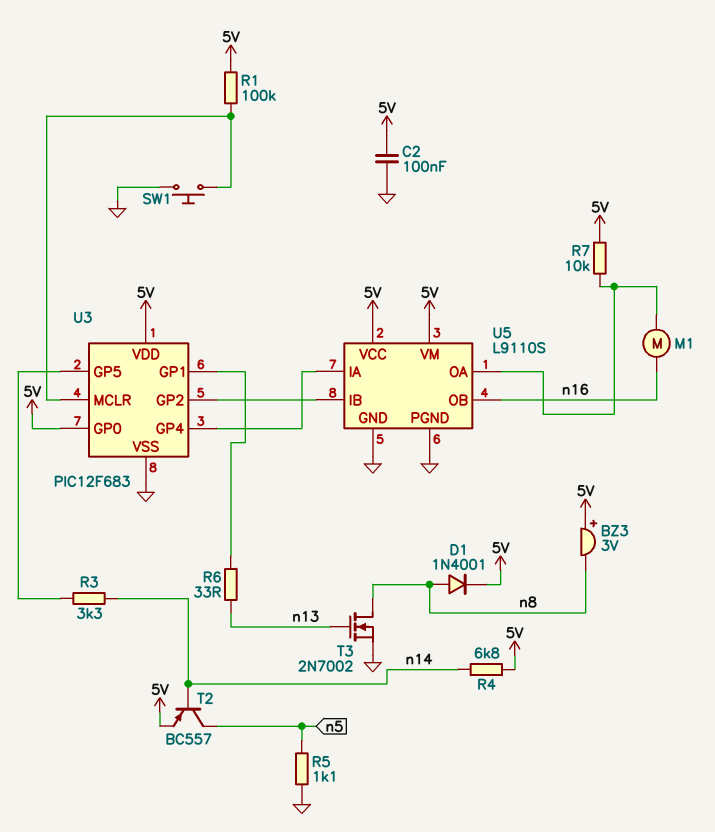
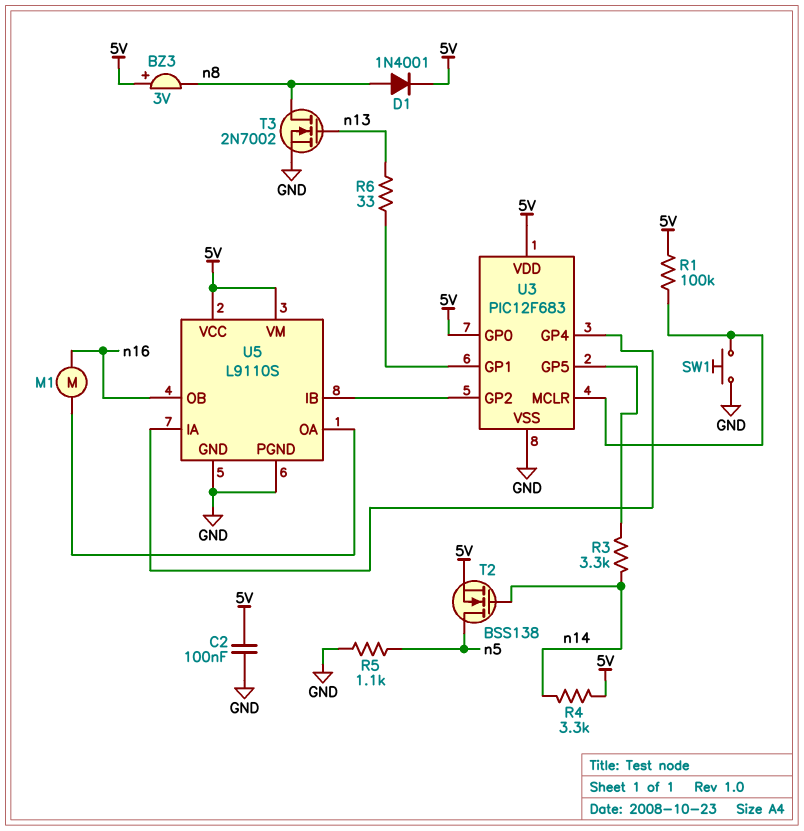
R4: 6.8k (5V, n14) -> 3.3k (5V, n14)
R7: 10k (5V, U5/OA) -> none
T2: PNP BC557 (B n14, C n5, E 5V) -> NMOS BSS138 (G n14, D n5, S 5V)

